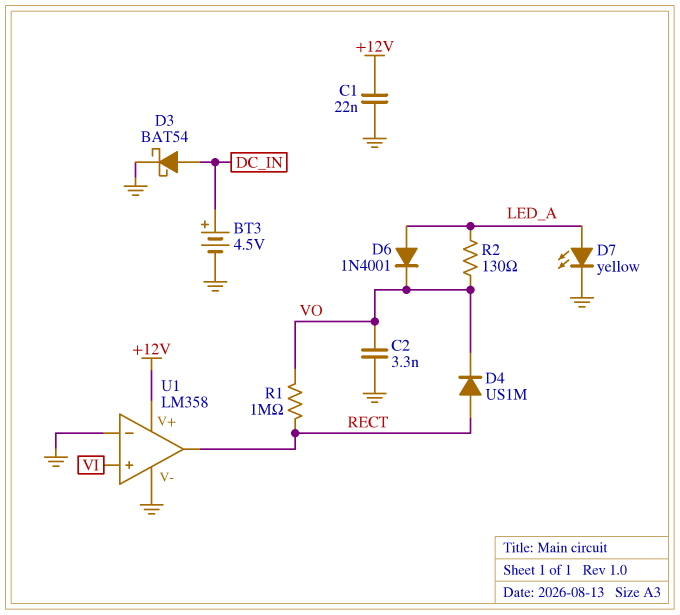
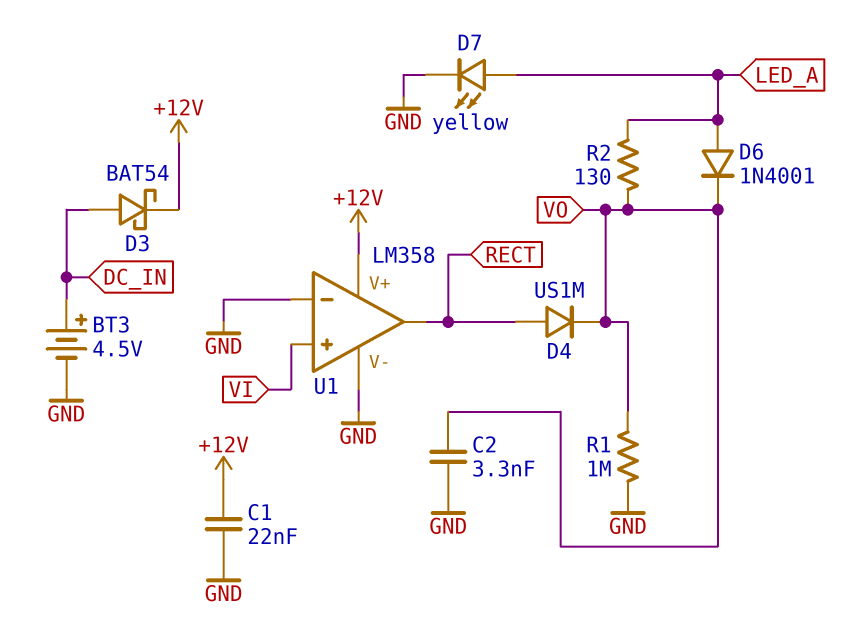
D3: schottky BAT54 (A DC_IN, K GND) -> schottky BAT54 (A DC_IN, K +12V)
R1: 1M (RECT, VO) -> 1M (GND, VO)

